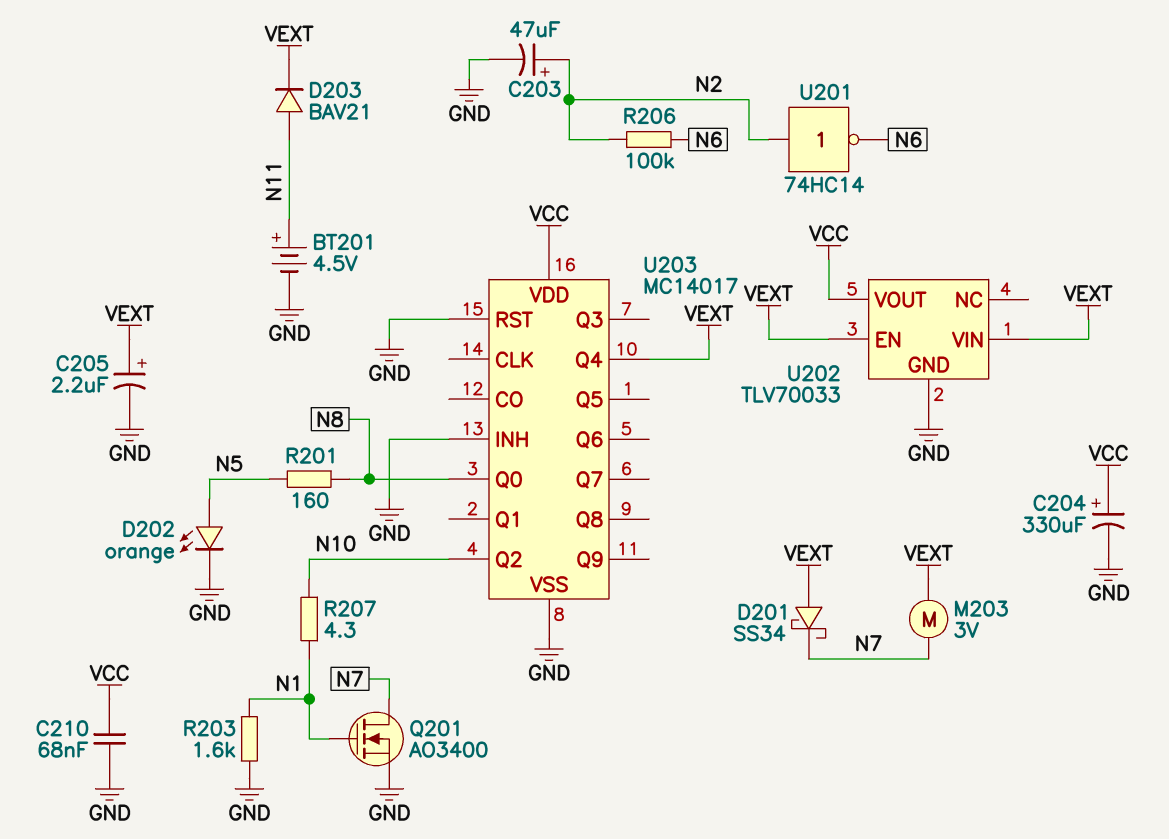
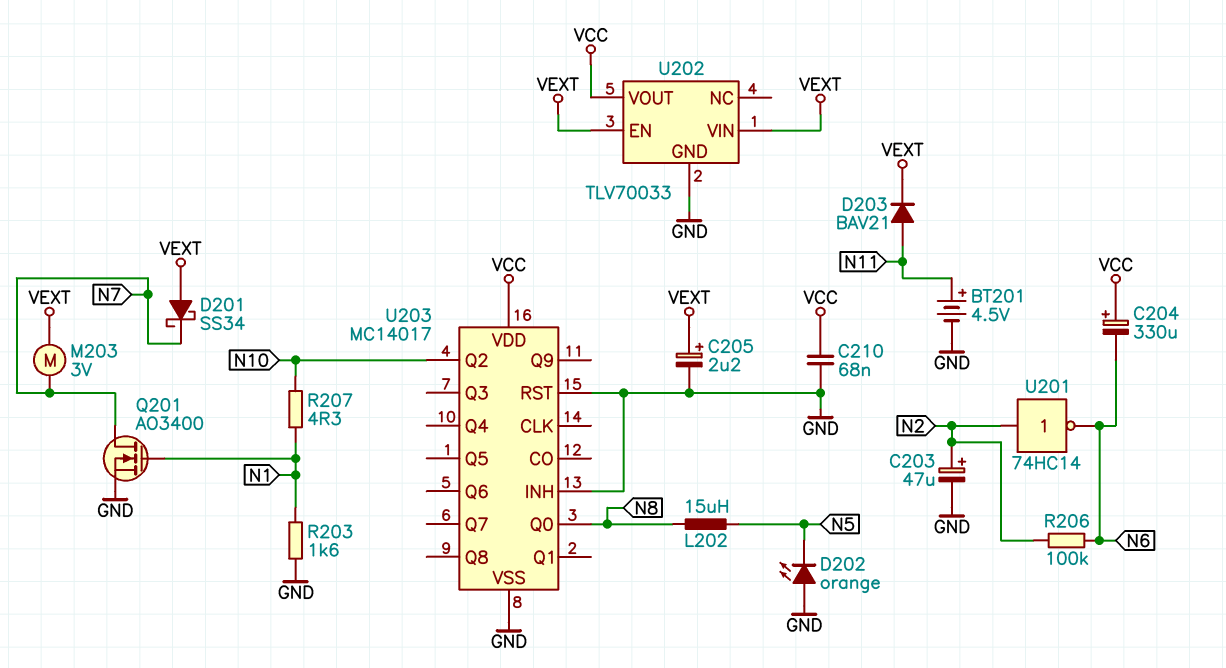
C204: 330uF (plus VCC, minus GND) -> 330uF (plus VCC, minus N6)
D202: LED orange (A N5, K GND) -> LED orange (A GND, K N5)
L202: none -> 15uH (N5, N8)
R201: 160 (N5, N8) -> none
U203 pin Q4: VEXT -> none

